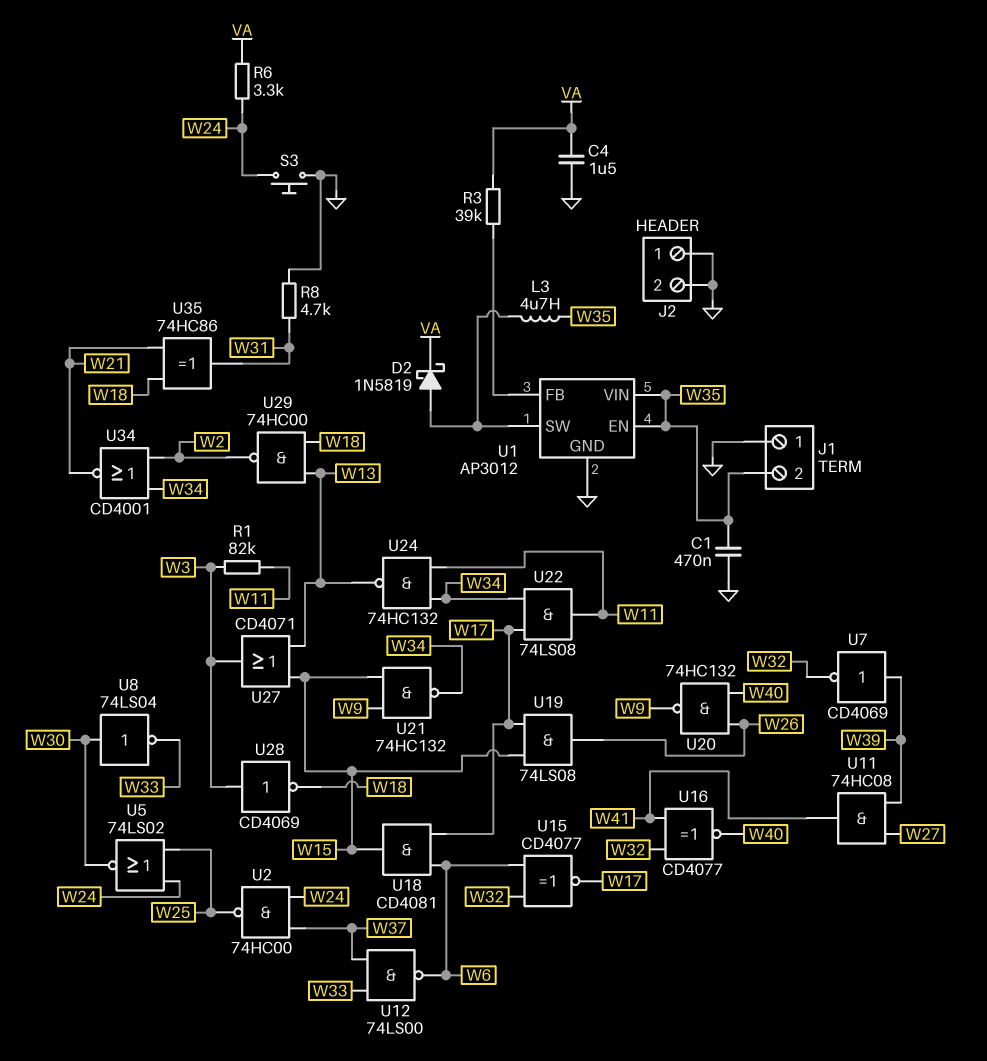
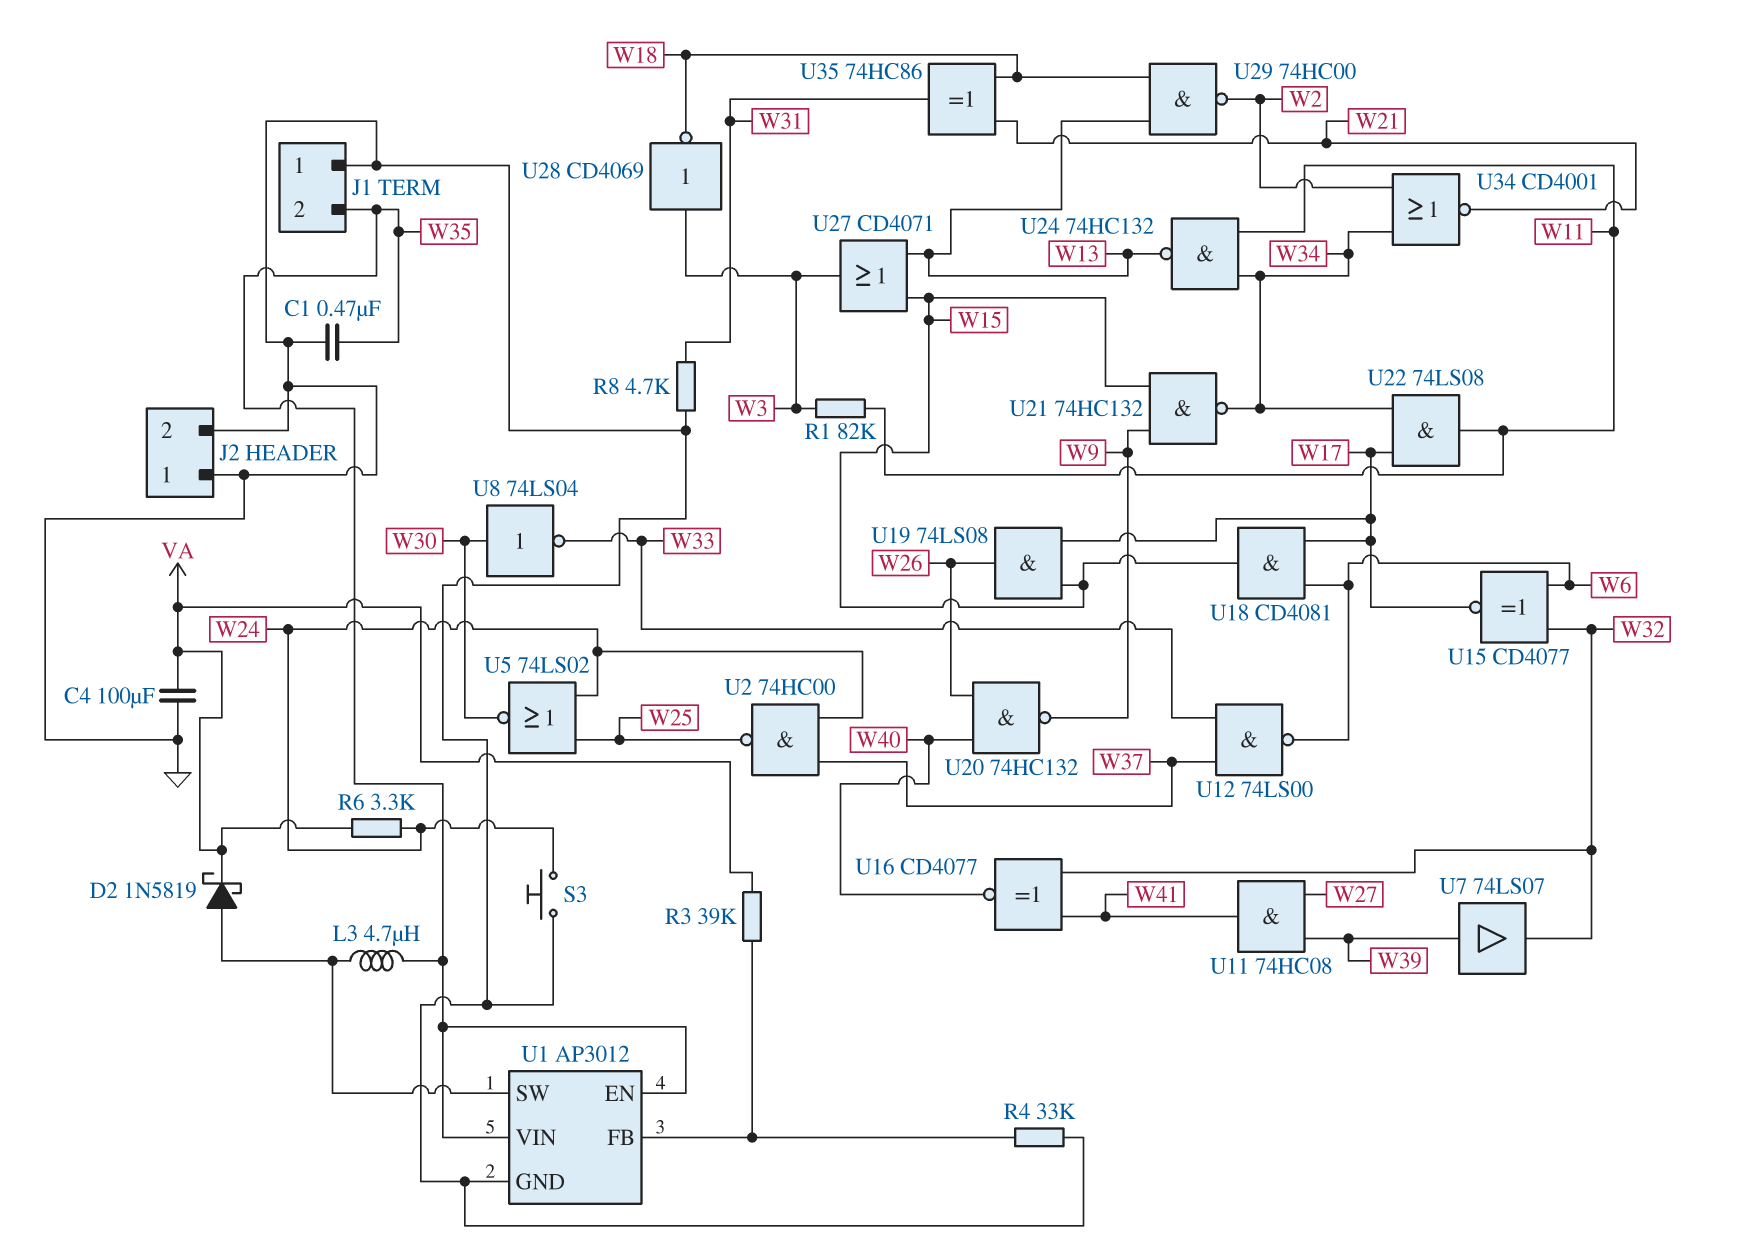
C4: 1.5uF (GND, VA) -> 100uF (GND, VA)
R4: none -> 33k (GND, U1/FB)
U7: NOT CD4069 (in W39, out W32) -> buffer 74LS07 (in W39, out W32)

